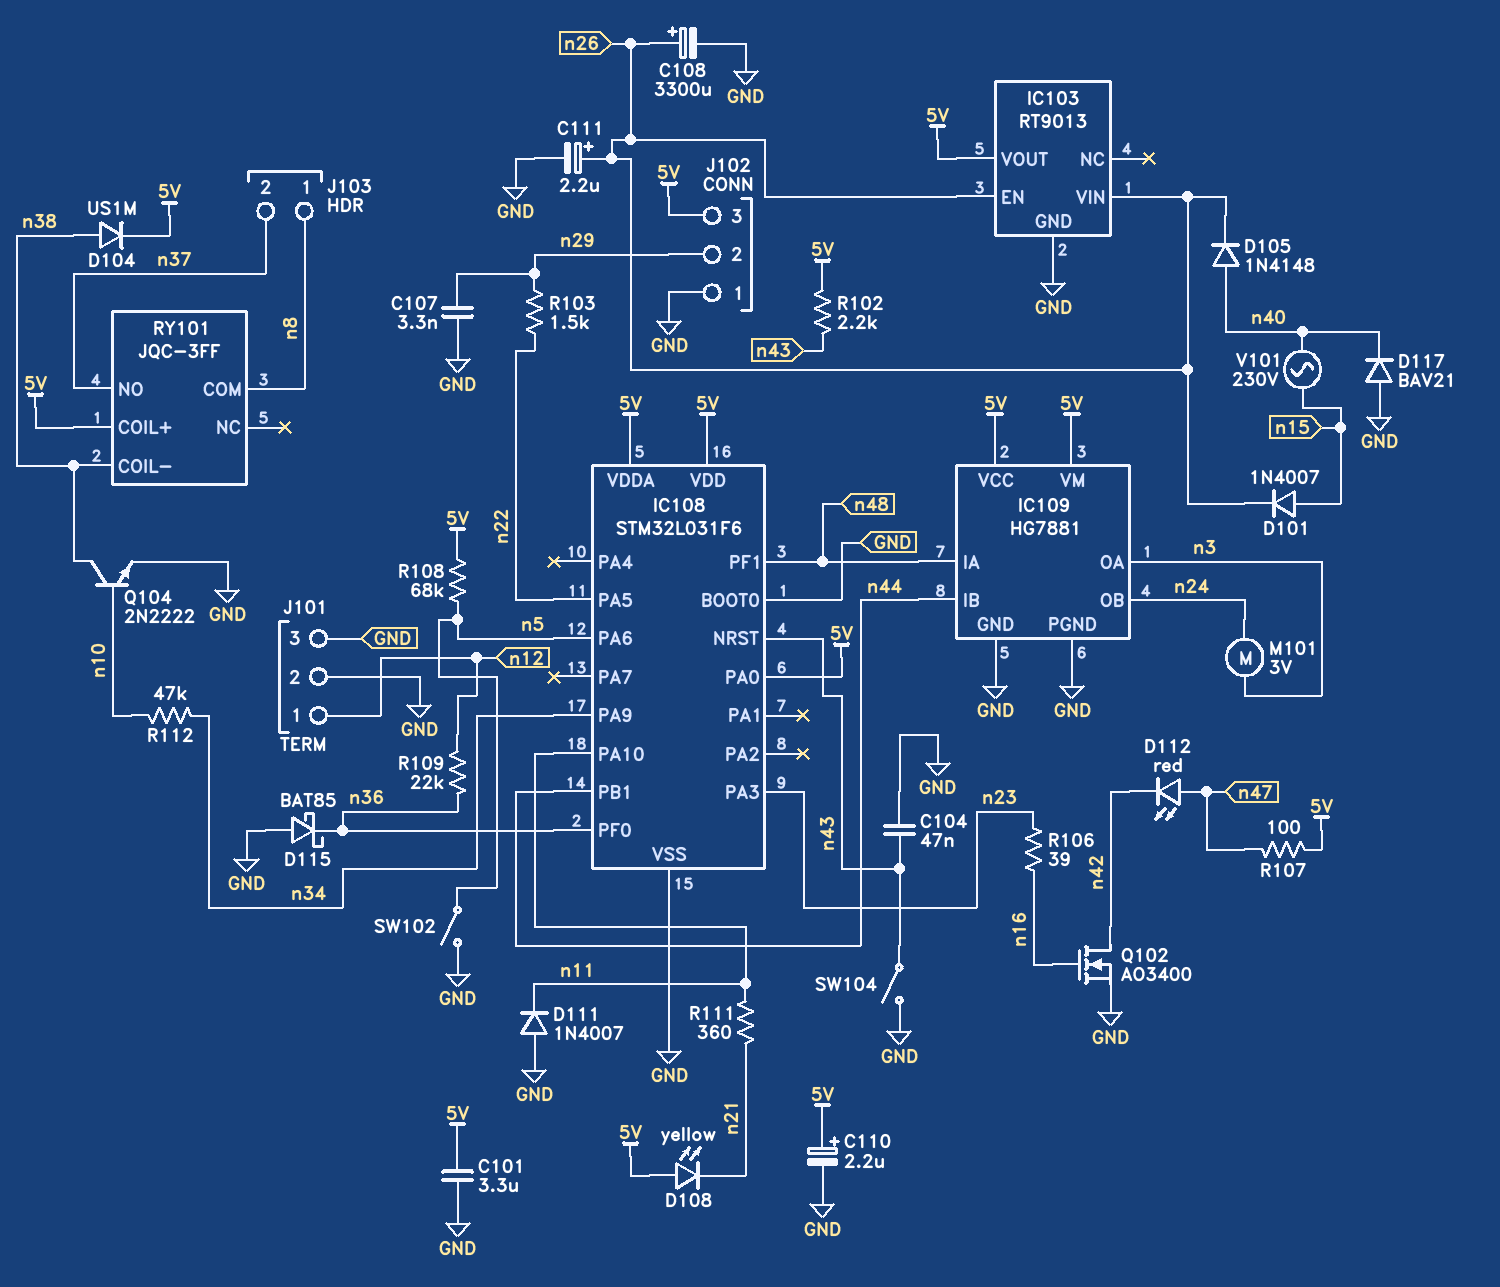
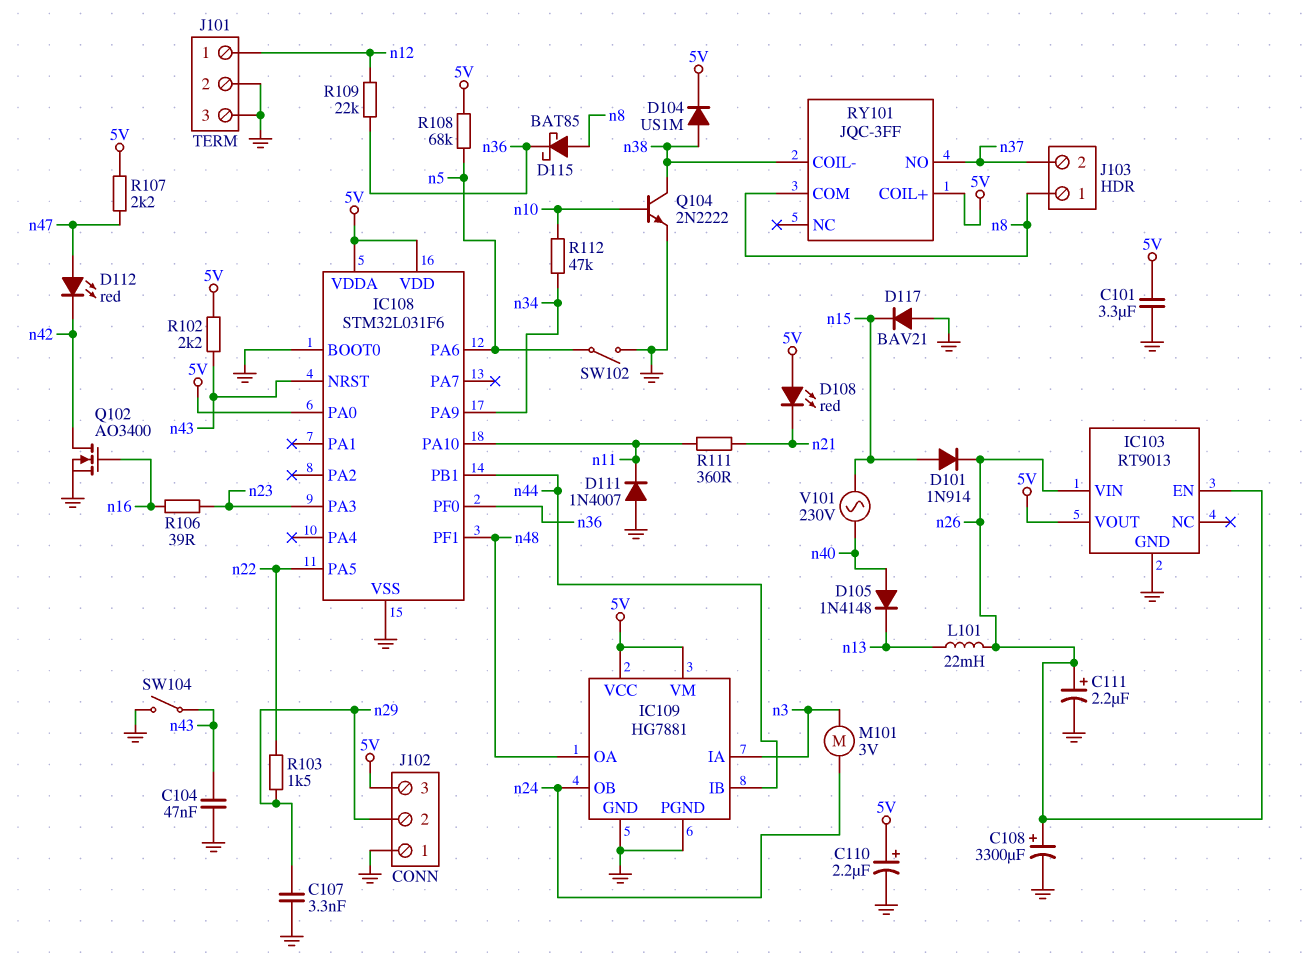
D101: diode 1N4007 (A n15, K n26) -> diode 1N914 (A n15, K n26)
D105: diode 1N4148 (A n40, K n26) -> diode 1N4148 (A n40, K n13)
D108: LED yellow (A 5V, K n21) -> LED red (A 5V, K n21)
D115: schottky BAT85 (A GND, K n36) -> schottky BAT85 (A n8, K n36)
D117: diode BAV21 (A GND, K n40) -> diode BAV21 (A GND, K n15)
IC109 pin IA: n48 -> n3
IC109 pin OA: n3 -> n48
L101: none -> 22mH (n13, n26)
R107: 100 (5V, n47) -> 2.2k (5V, n47)

